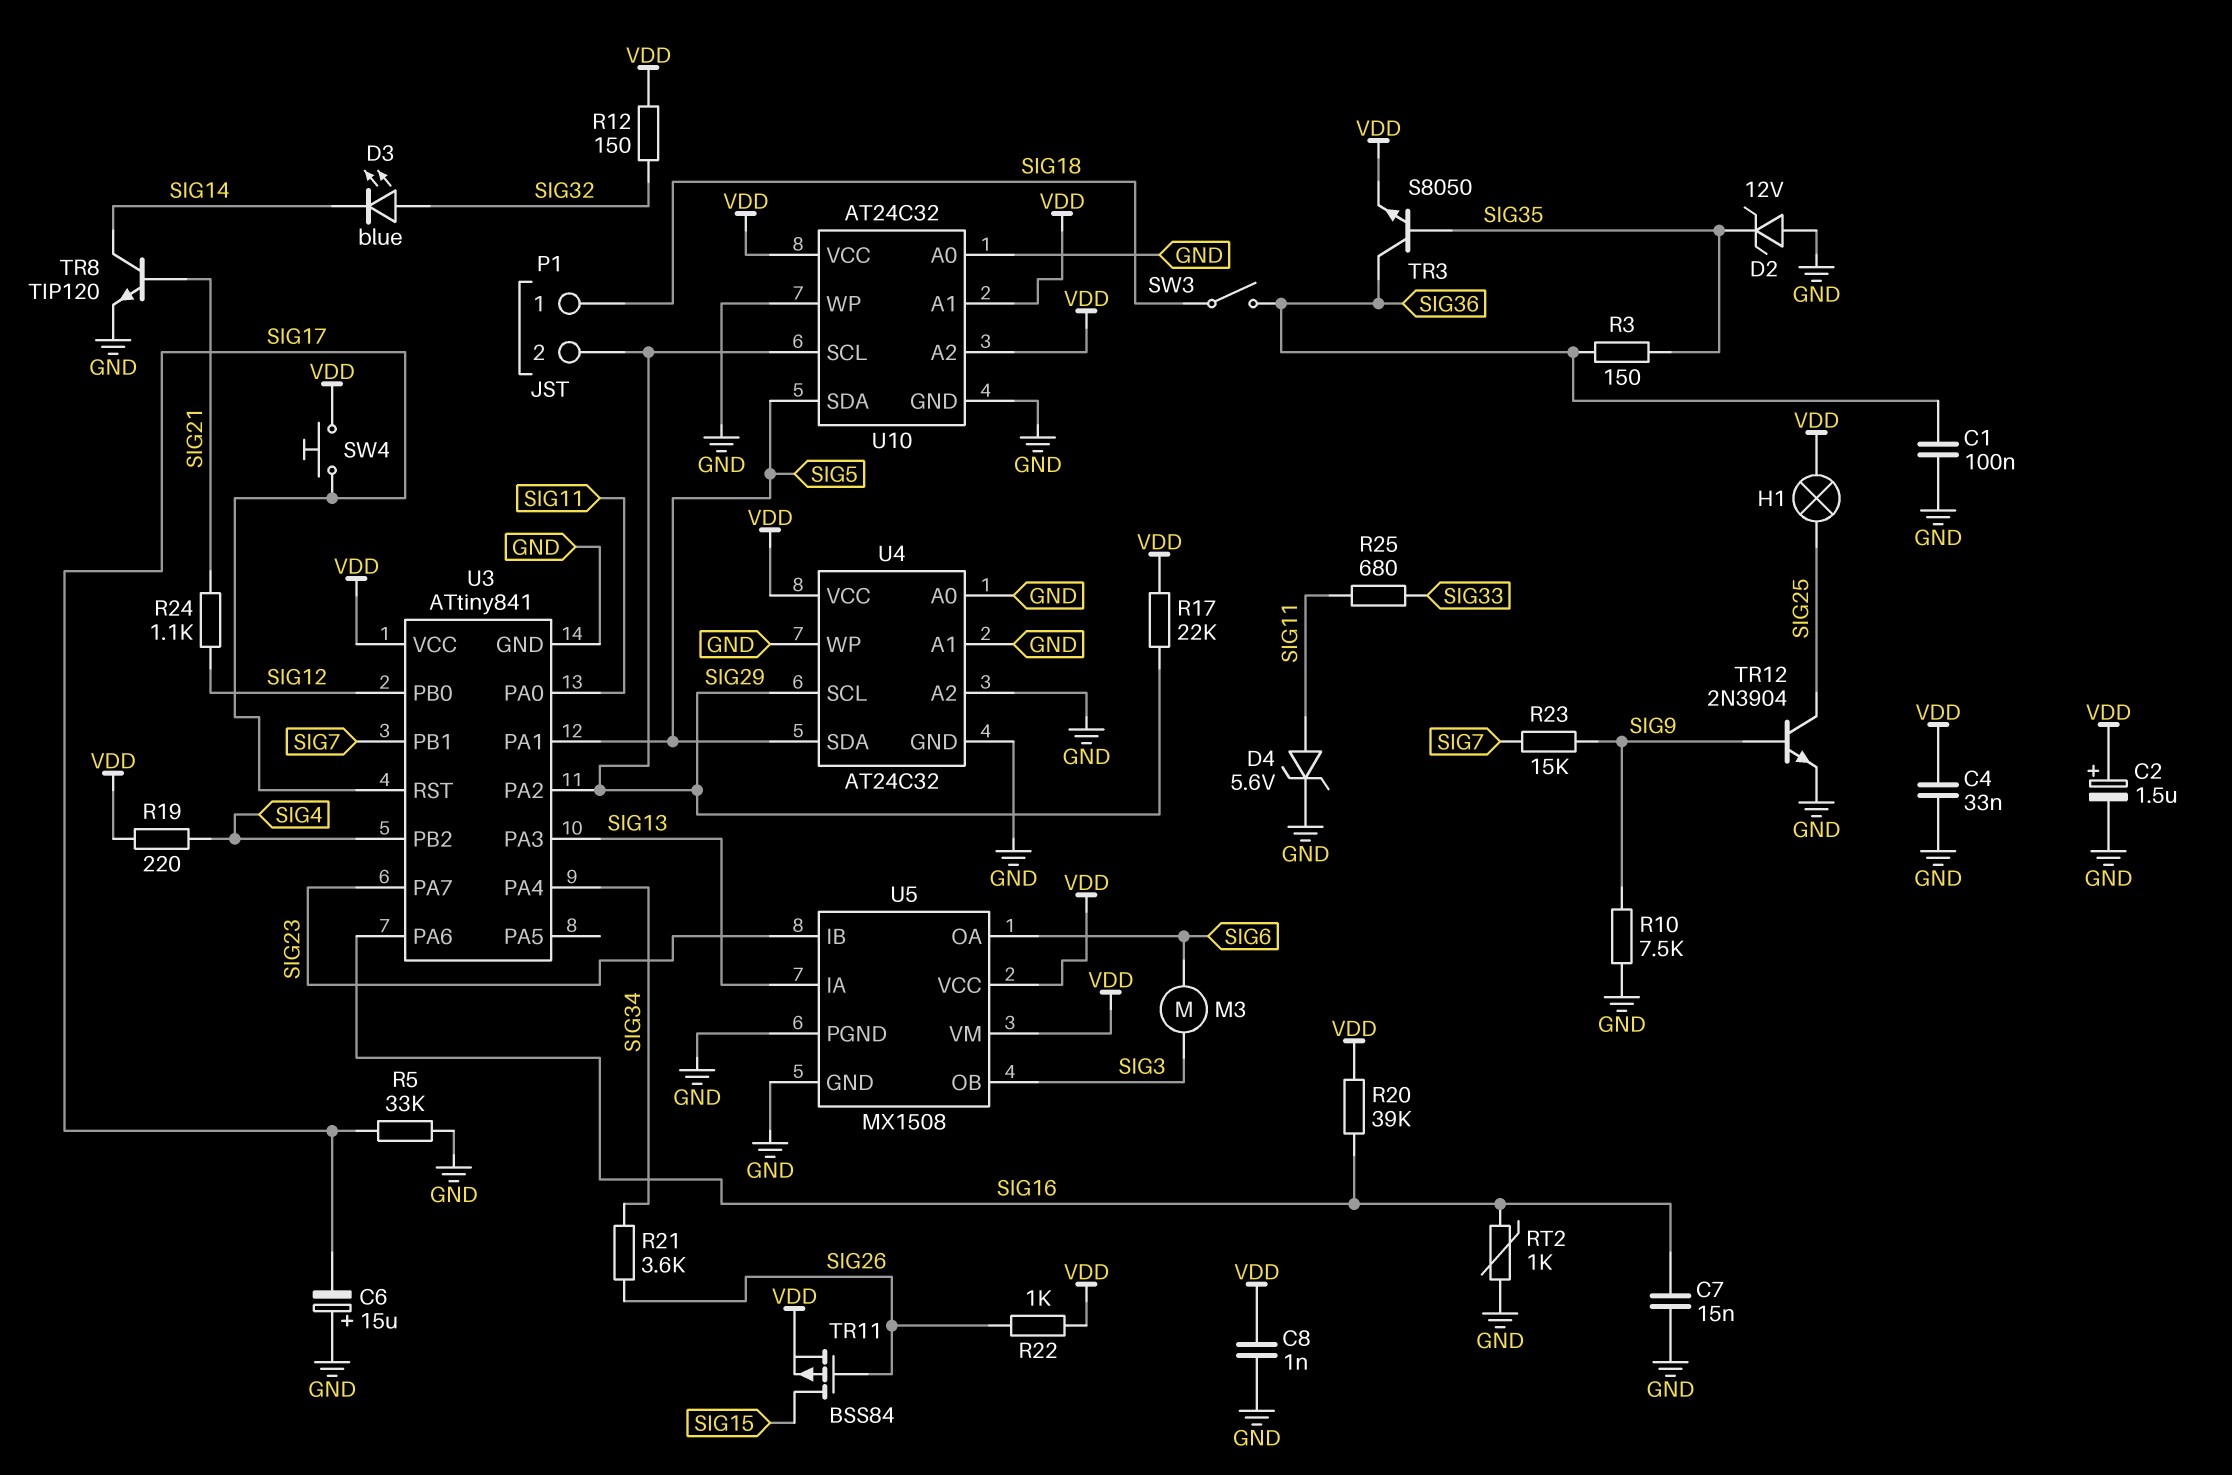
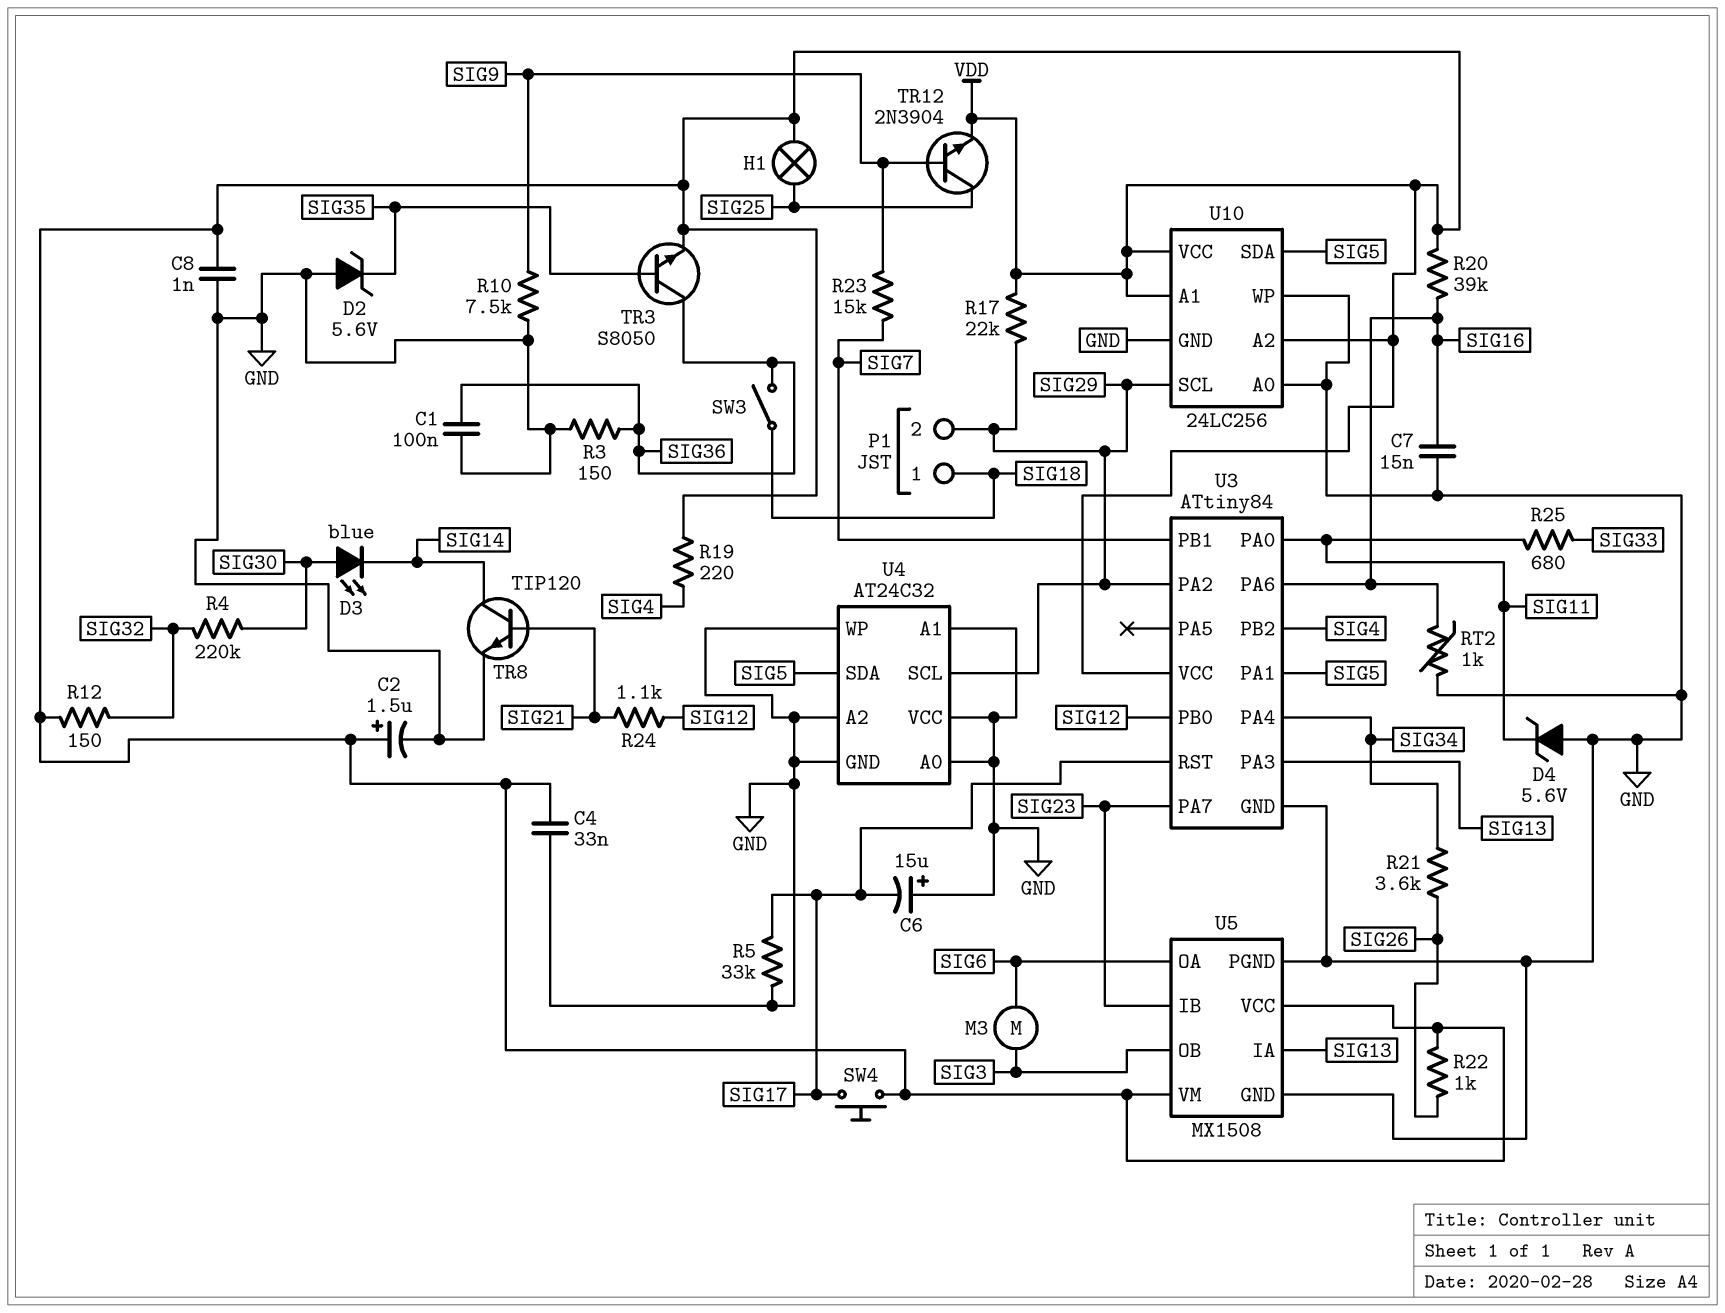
D2: zener 12V (A GND, K SIG35) -> zener 5.6V (A GND, K SIG35)
D3: LED blue (A SIG32, K SIG14) -> LED blue (A SIG30, K SIG14)
D4: zener 5.6V (A SIG11, K GND) -> zener 5.6V (A GND, K SIG11)
R3: 150 (SIG35, SIG36) -> 150 (GND, SIG36)
R4: none -> 220k (SIG30, SIG32)
TR11: PMOS BSS84 (G SIG26, D SIG15, S VDD) -> none
TR12: NPN 2N3904 (B SIG9, C SIG25, E GND) -> NPN 2N3904 (B SIG9, C SIG25, E VDD)
U3: ATtiny841 -> ATtiny84
U4 pin VCC: VDD -> GND
U10: AT24C32 -> 24LC256

